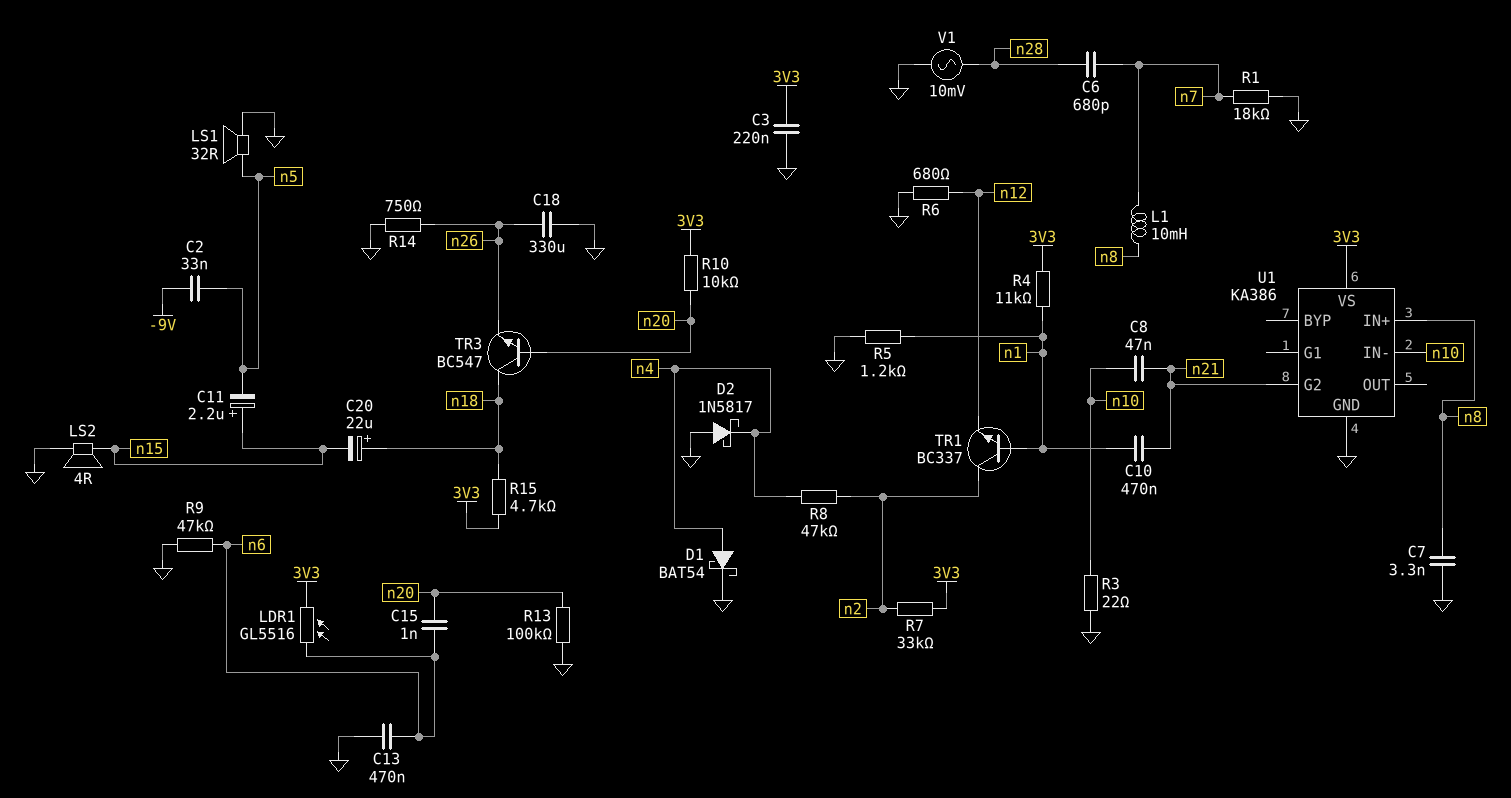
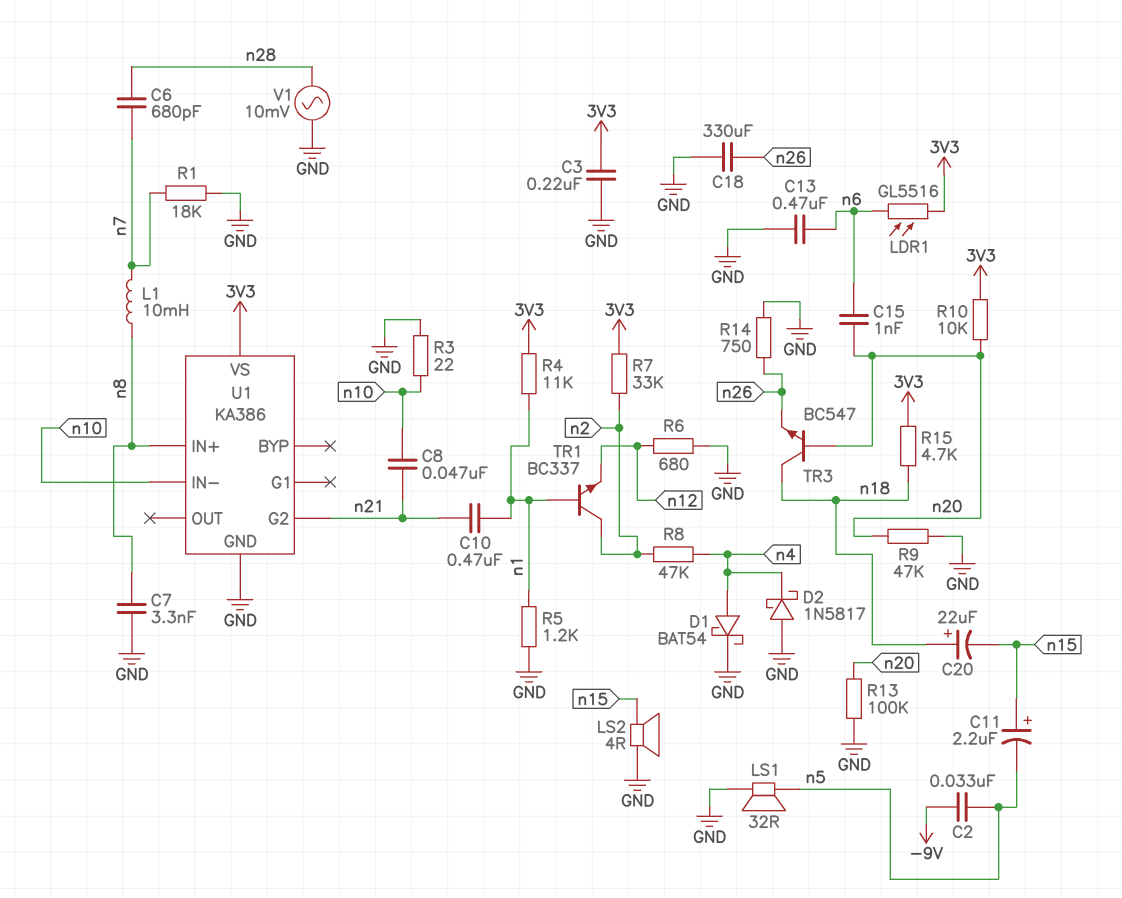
R9: 47k (GND, n6) -> 47k (GND, n20)

